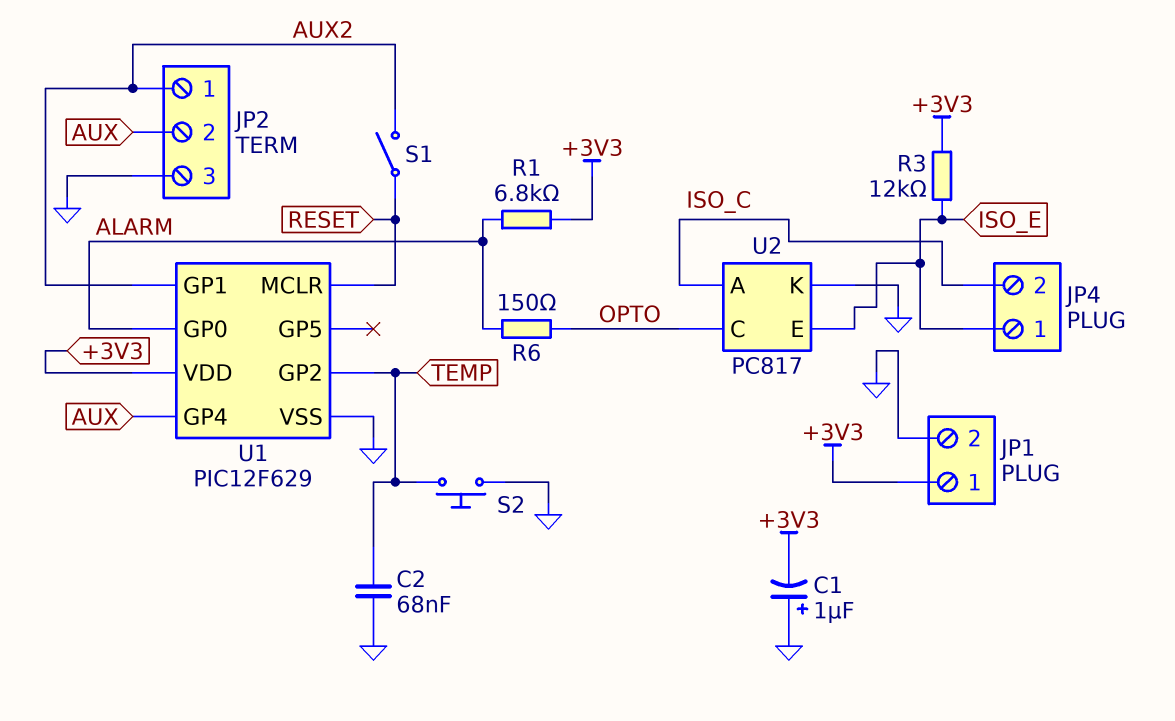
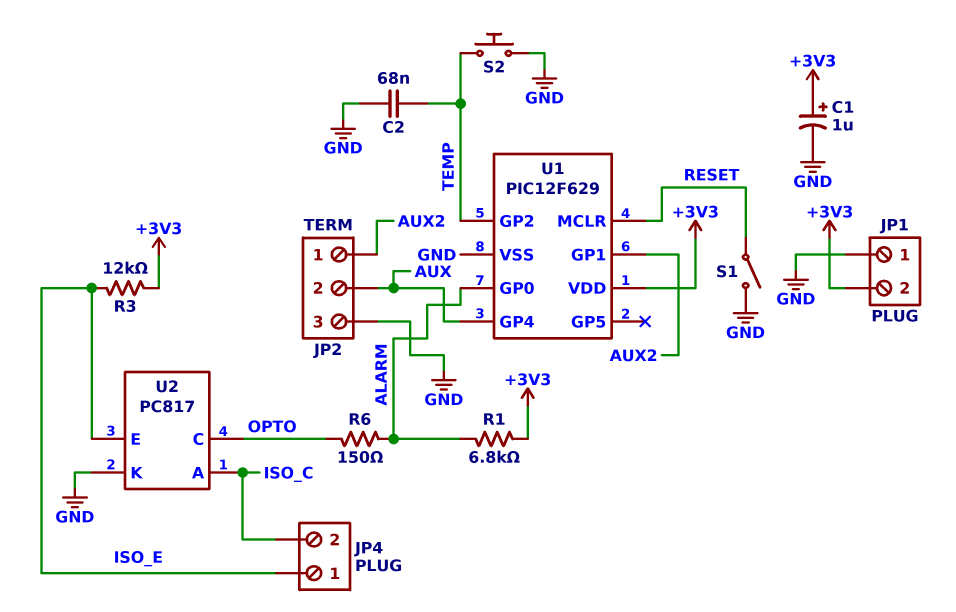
C1: 1uF (plus GND, minus +3V3) -> 1uF (plus +3V3, minus GND)
JP1 pin 1: +3V3 -> GND
JP1 pin 2: GND -> +3V3
S1: switch (AUX2, RESET) -> switch (GND, RESET)

